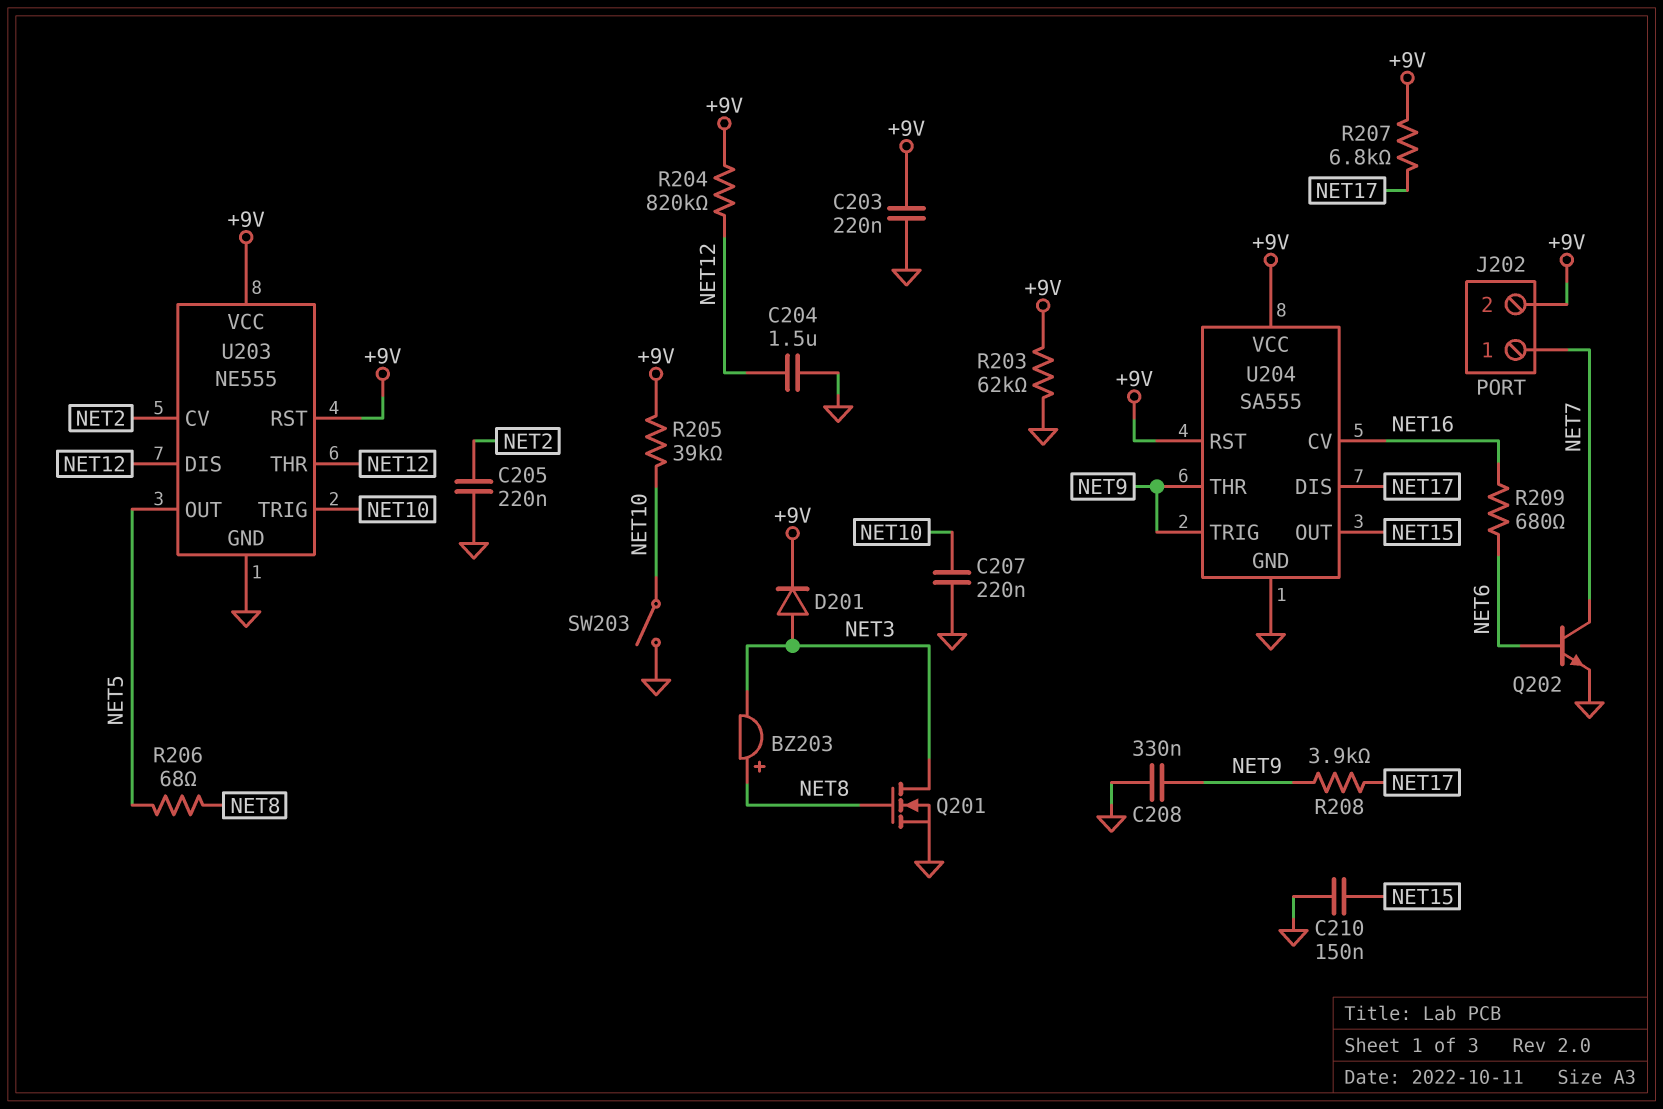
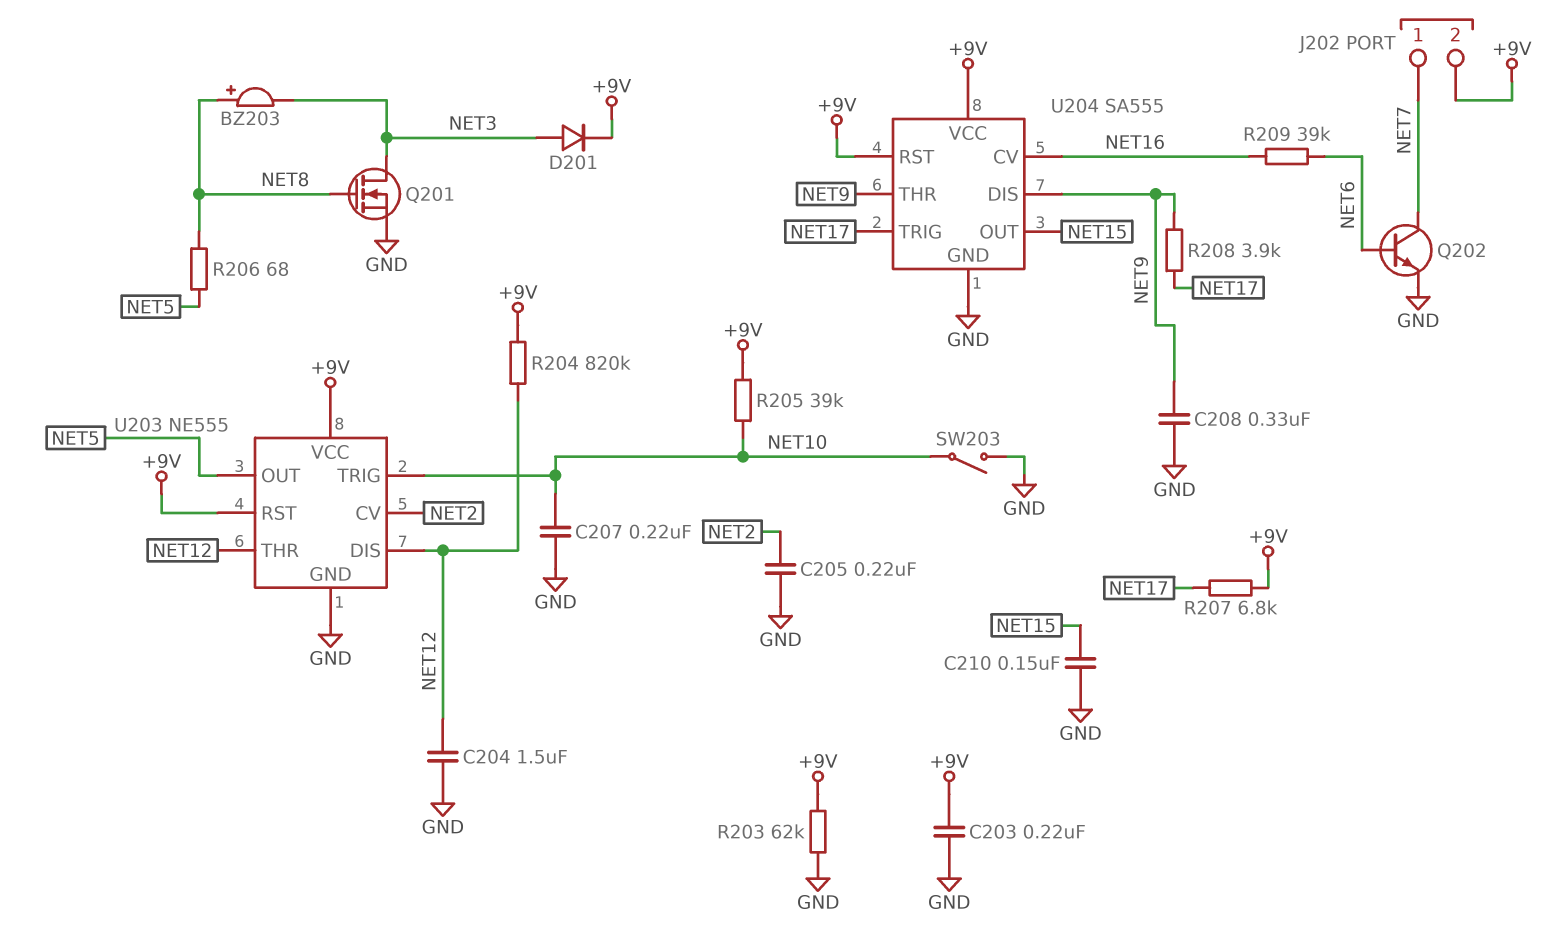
R209: 680 (NET6, NET16) -> 39k (NET6, NET16)
U204 pin DIS: NET17 -> NET9
U204 pin TRIG: NET9 -> NET17

